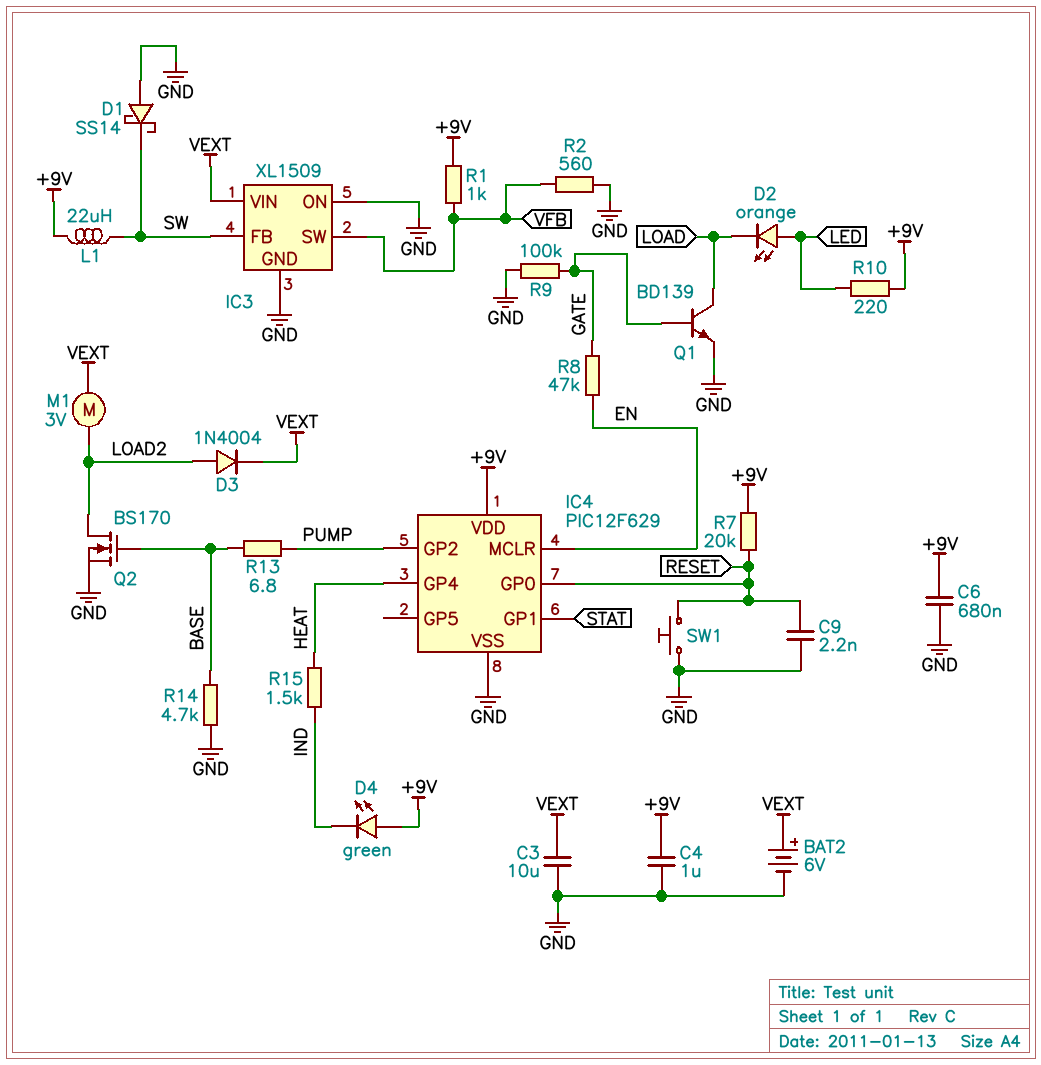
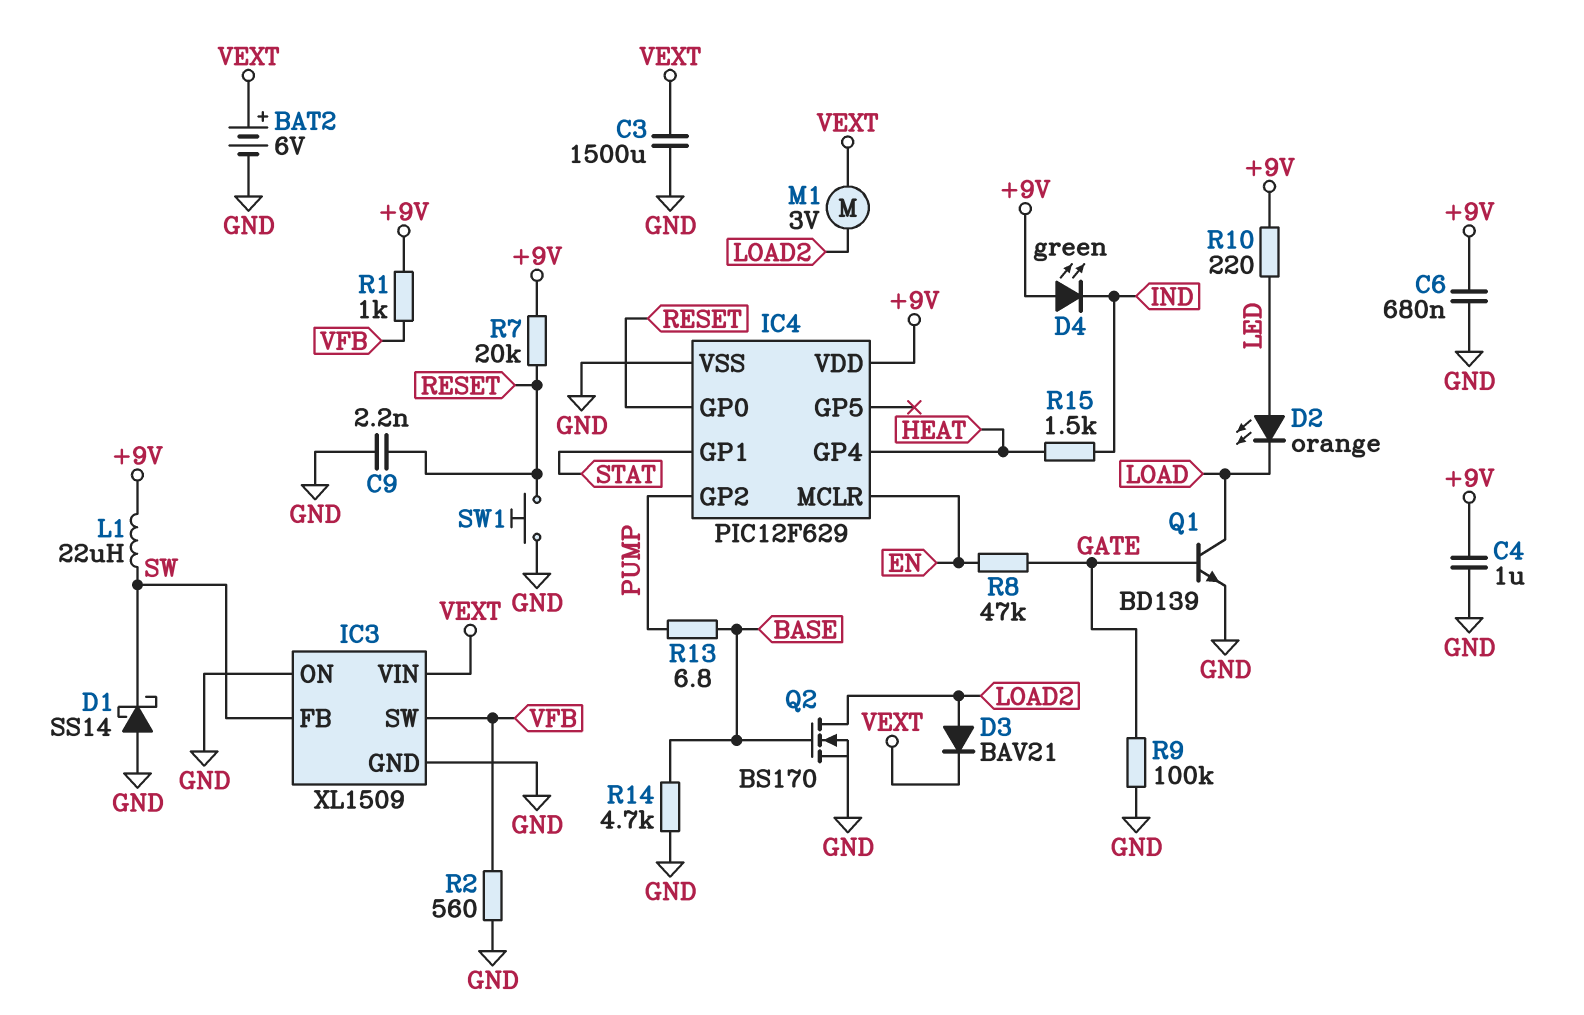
C3: 10uF (GND, VEXT) -> 1500uF (GND, VEXT)
D3: diode 1N4004 (A LOAD2, K VEXT) -> diode BAV21 (A LOAD2, K VEXT)

